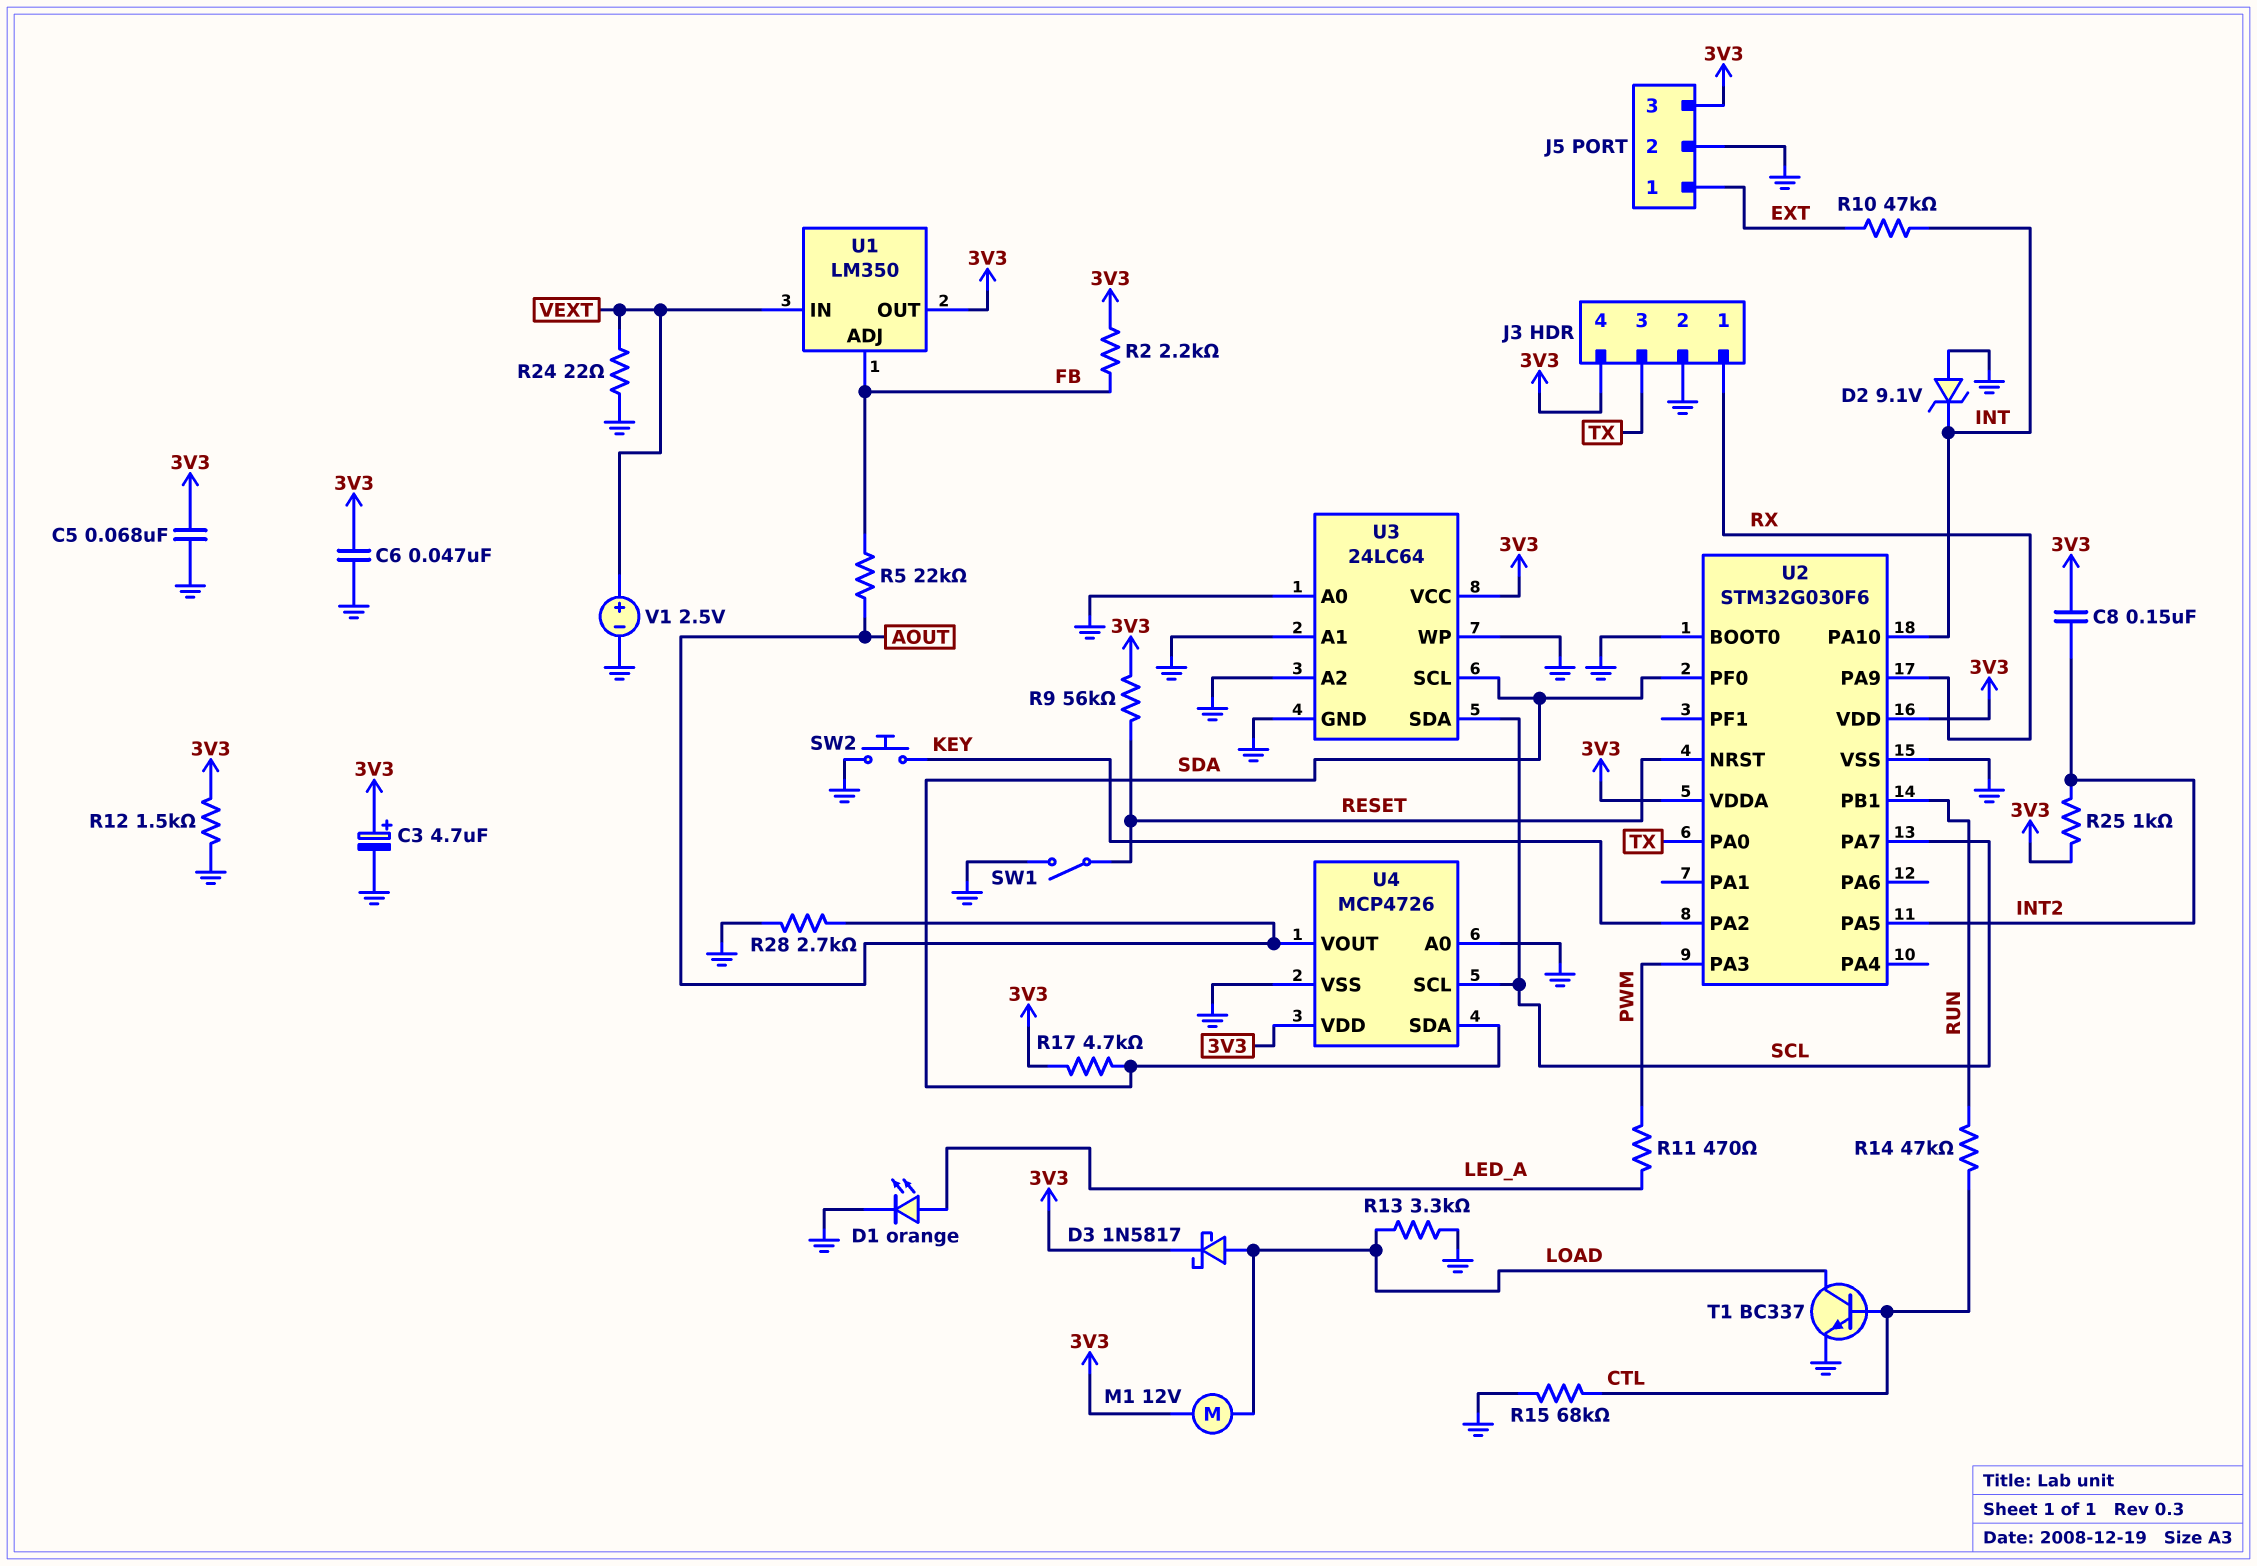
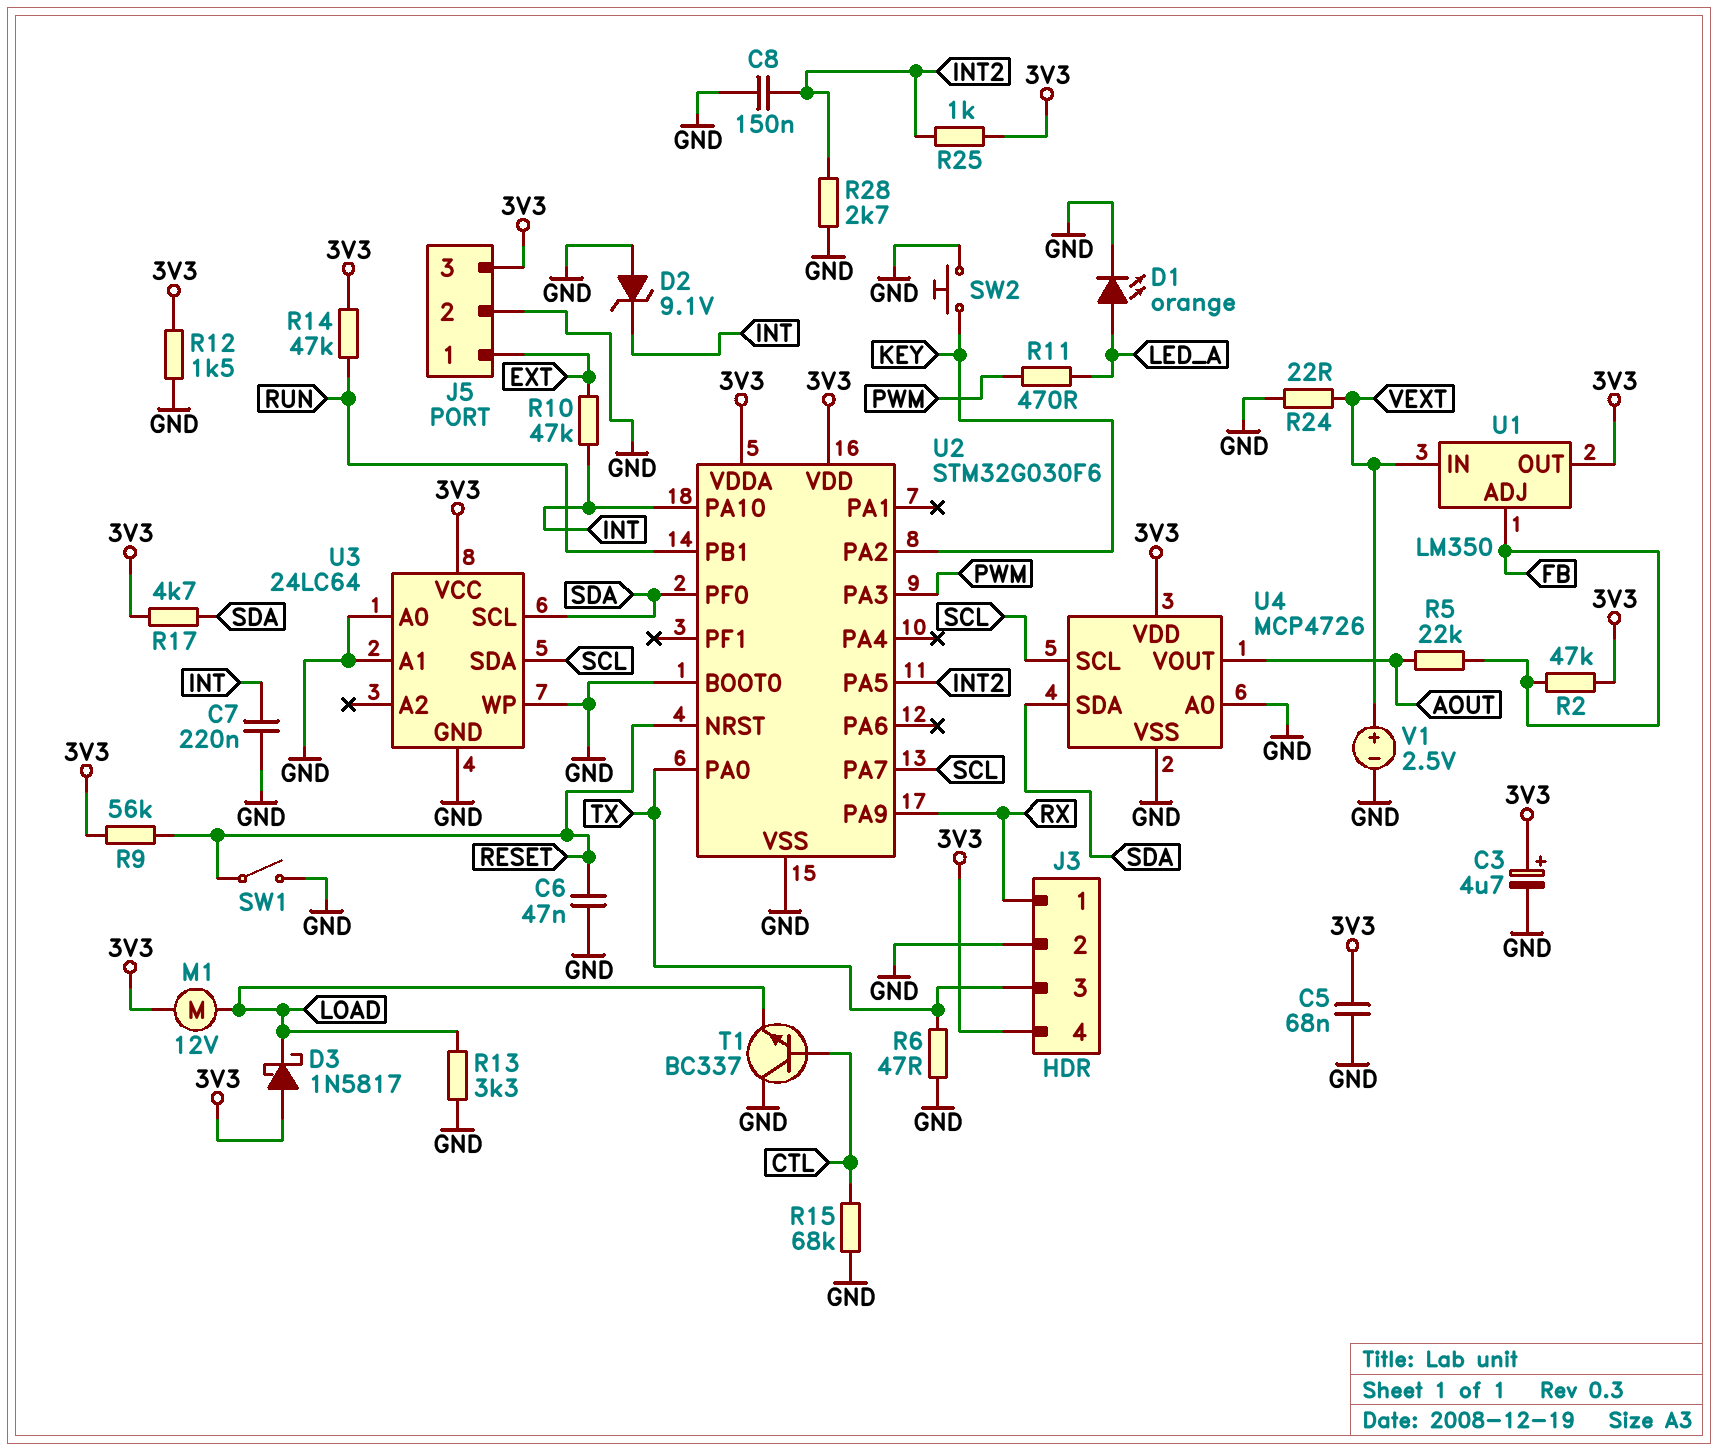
C6: 47nF (3V3, GND) -> 47nF (GND, RESET)
C7: none -> 220nF (GND, INT)
C8: 150nF (3V3, INT2) -> 150nF (GND, INT2)
D3: schottky 1N5817 (A LOAD, K 3V3) -> schottky 1N5817 (A 3V3, K LOAD)
R2: 2.2k (3V3, FB) -> 47k (3V3, FB)
R6: none -> 47 (GND, TX)
R14: 47k (CTL, RUN) -> 47k (3V3, RUN)
R28: 2.7k (AOUT, GND) -> 2.7k (GND, INT2)
T1: NPN BC337 (B CTL, C LOAD, E GND) -> NPN BC337 (B CTL, C GND, E LOAD)
U3 pin A2: GND -> none

